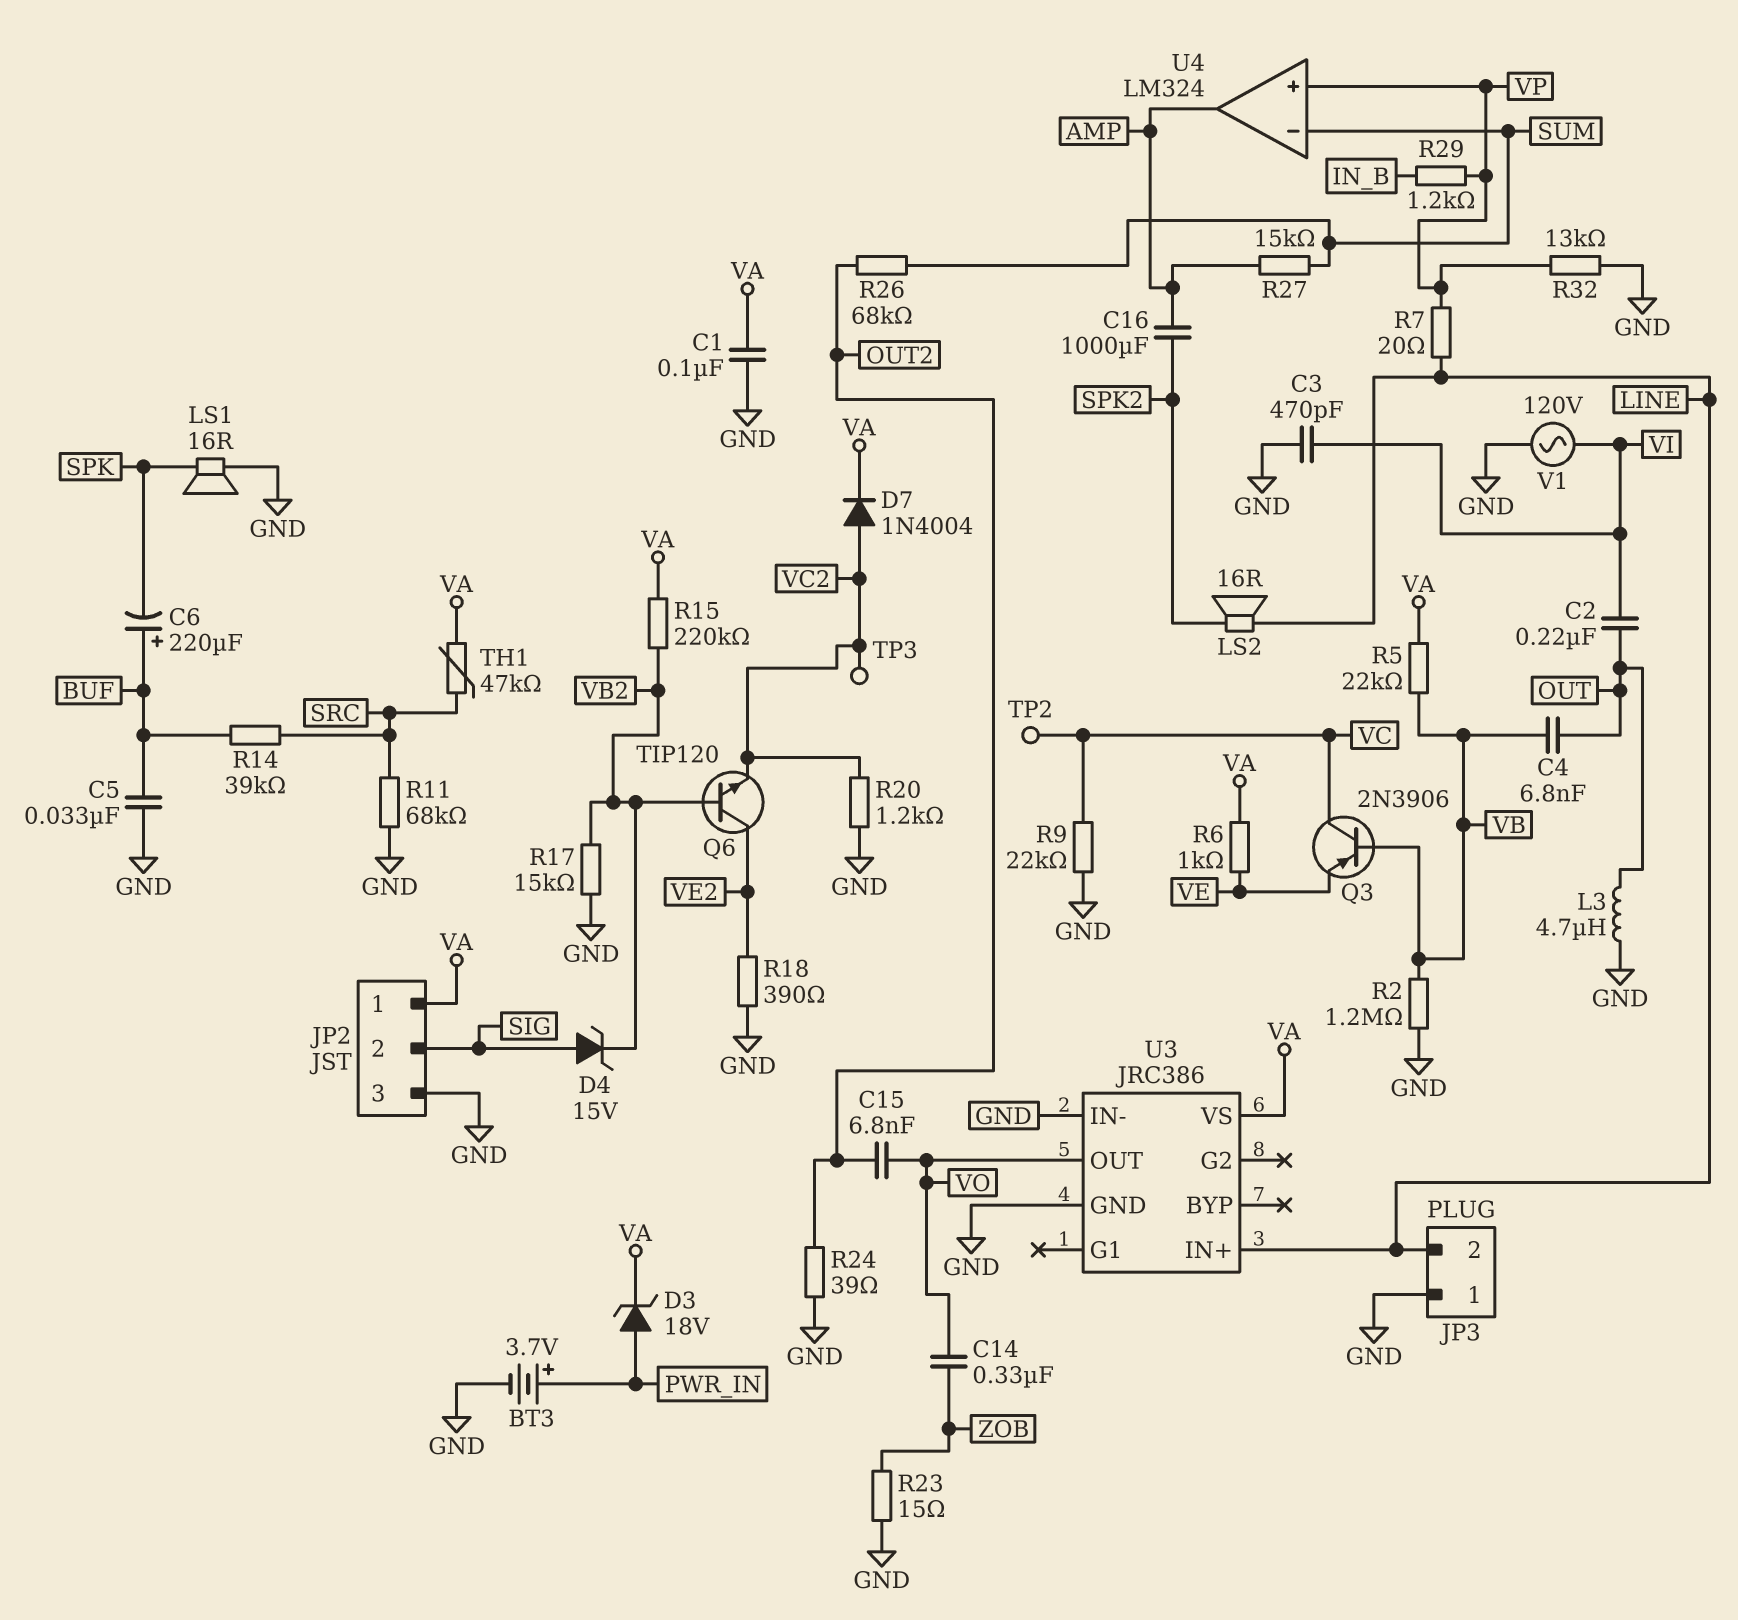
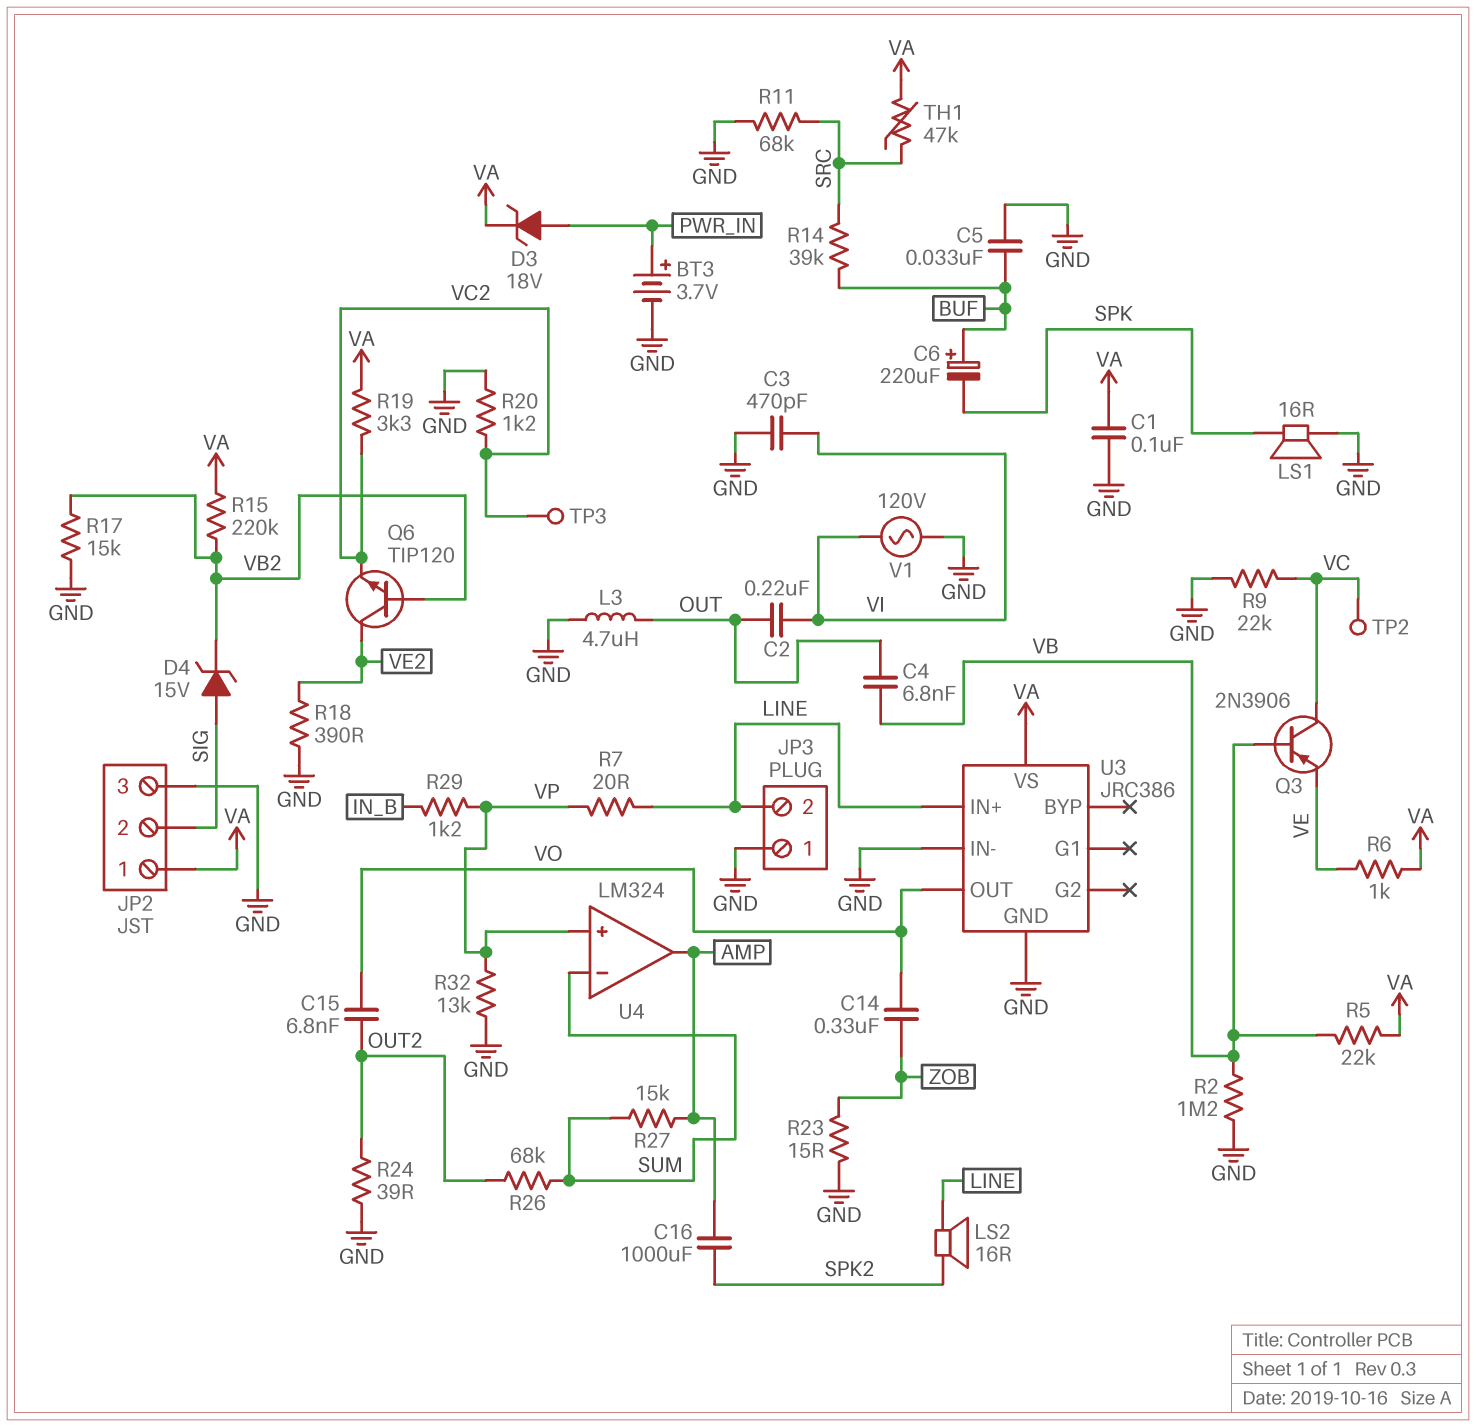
D7: diode 1N4004 (A VC2, K VA) -> none
R19: none -> 3.3k (VA, VC2)

